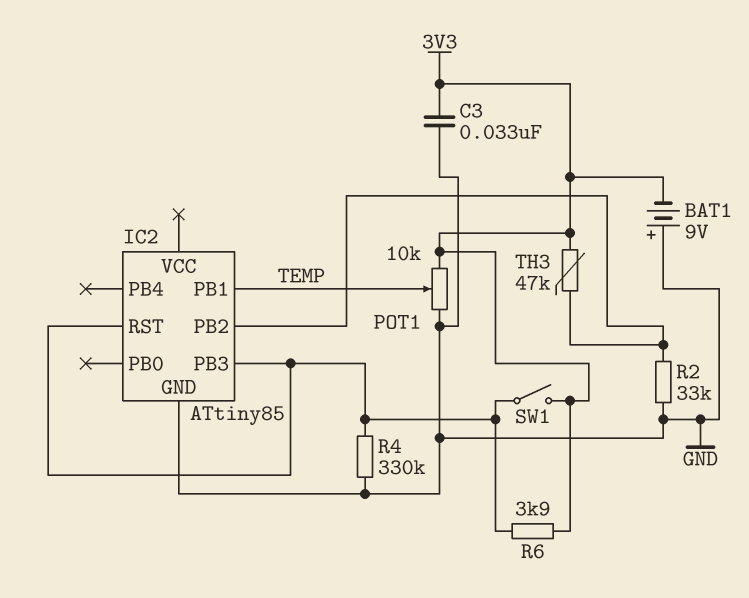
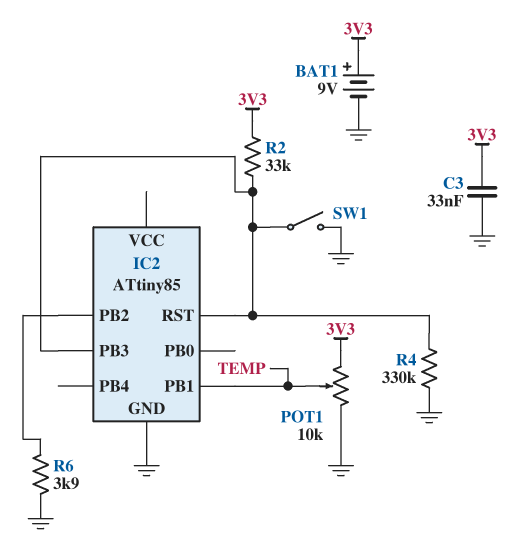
BAT1: 9V (plus GND, minus 3V3) -> 9V (plus 3V3, minus GND)
R2: 33k (GND, IC2/PB2) -> 33k (3V3, IC2/PB3)
R6: 3.9k (3V3, IC2/PB3) -> 3.9k (GND, IC2/PB2)
SW1: switch (3V3, IC2/PB3) -> switch (GND, IC2/PB3)
TH3: 47k (3V3, IC2/PB2) -> none

